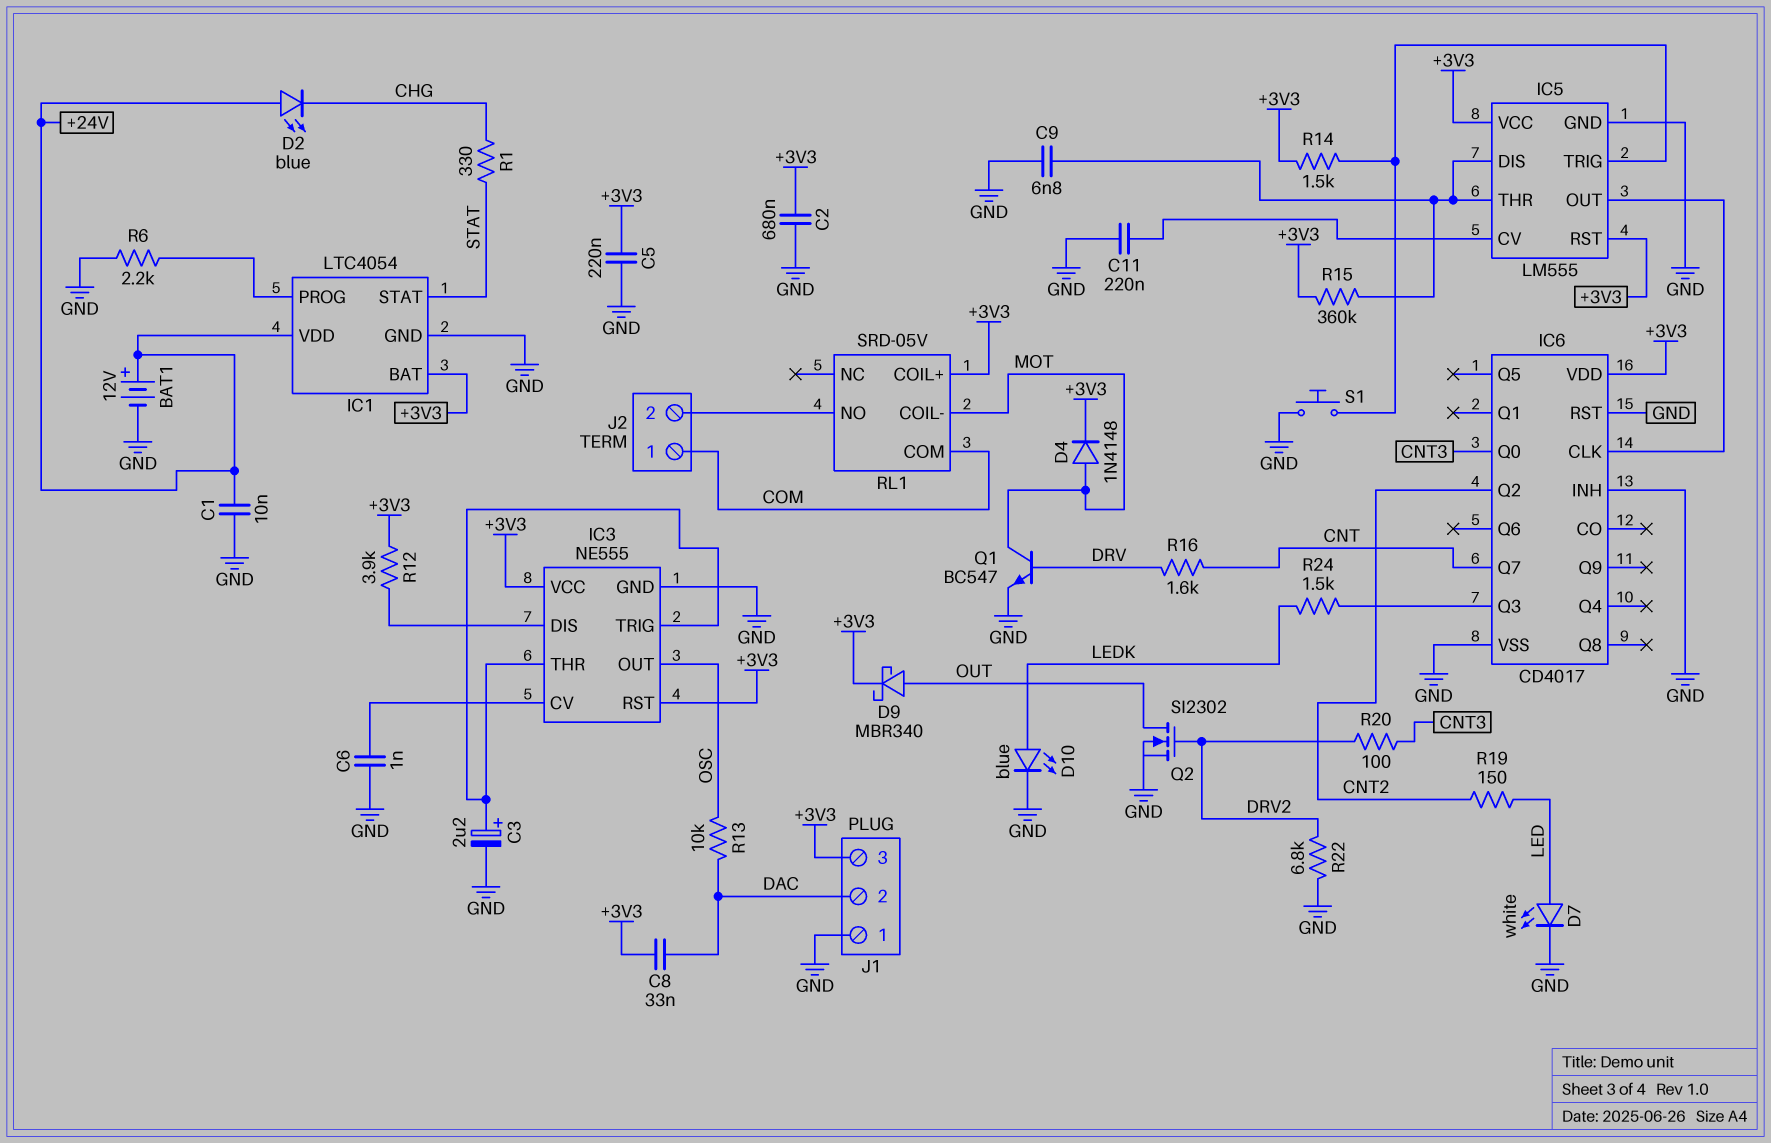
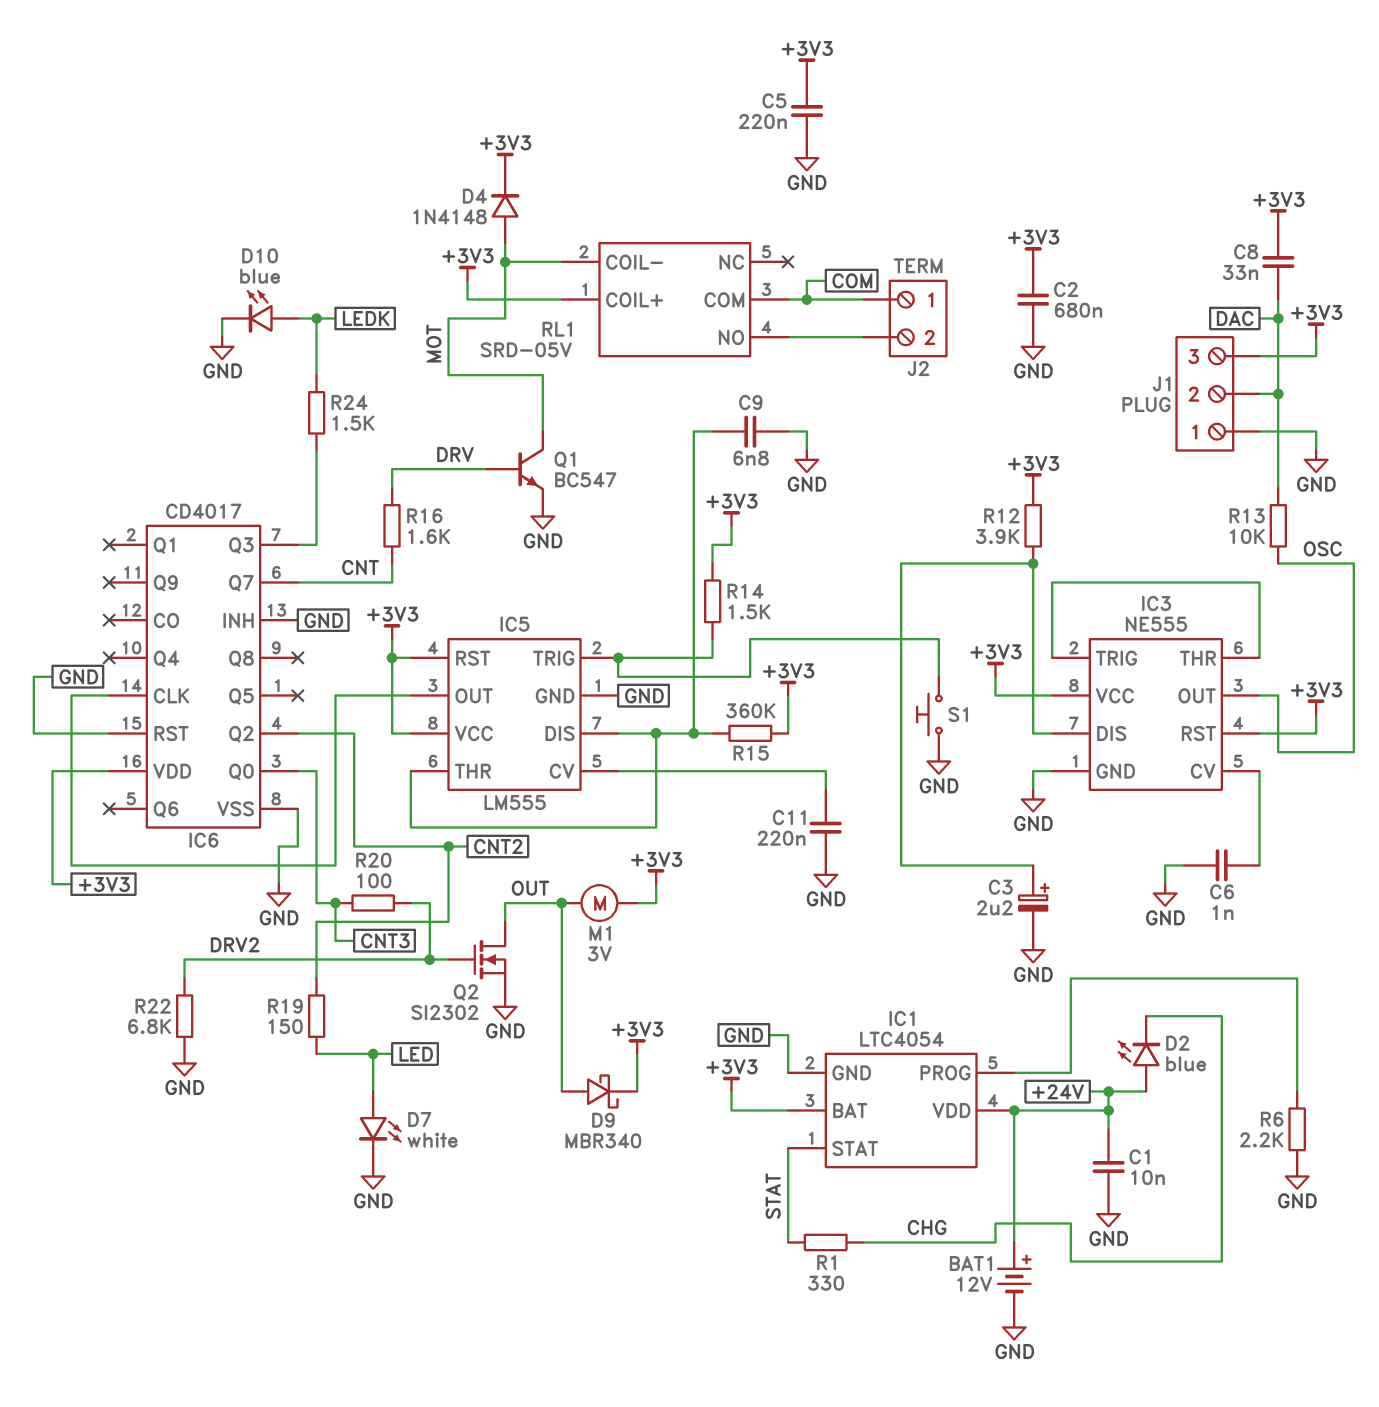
C3: 2.2uF (plus IC3/THR, minus GND) -> 2.2uF (plus IC3/DIS, minus GND)
M1: none -> motor 3V (+3V3, OUT)

